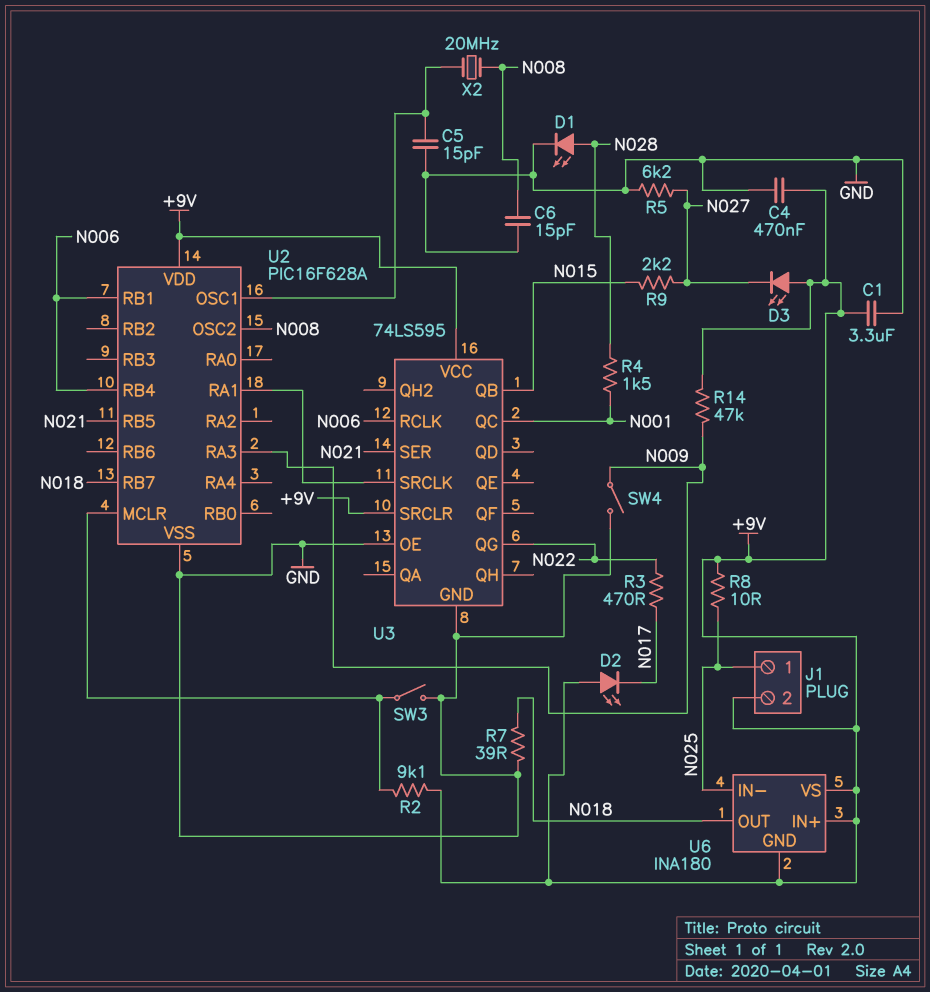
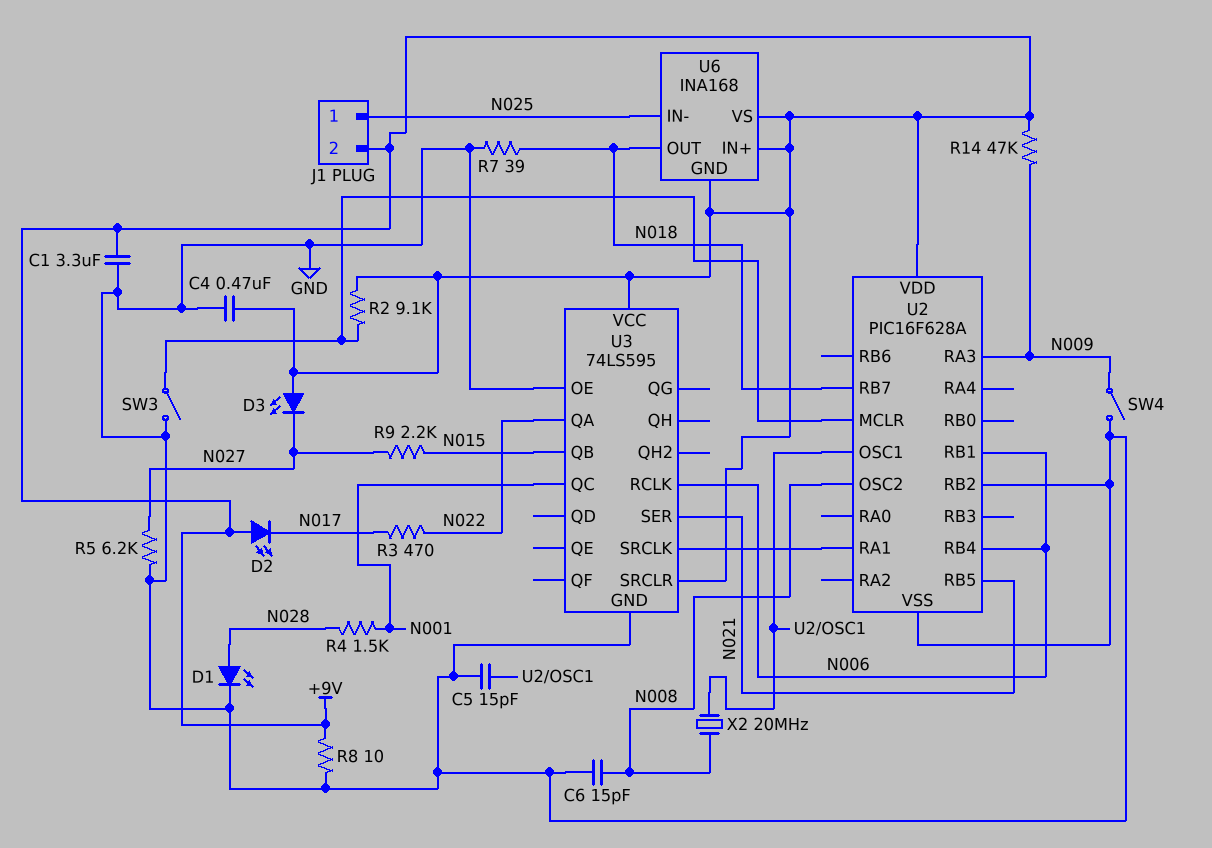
R8: 10 (+9V, N025) -> 10 (+9V, GND)
U2 pin RB2: none -> GND
U3 pin QA: none -> N022
U3 pin QG: N022 -> none
U6: INA180 -> INA168

